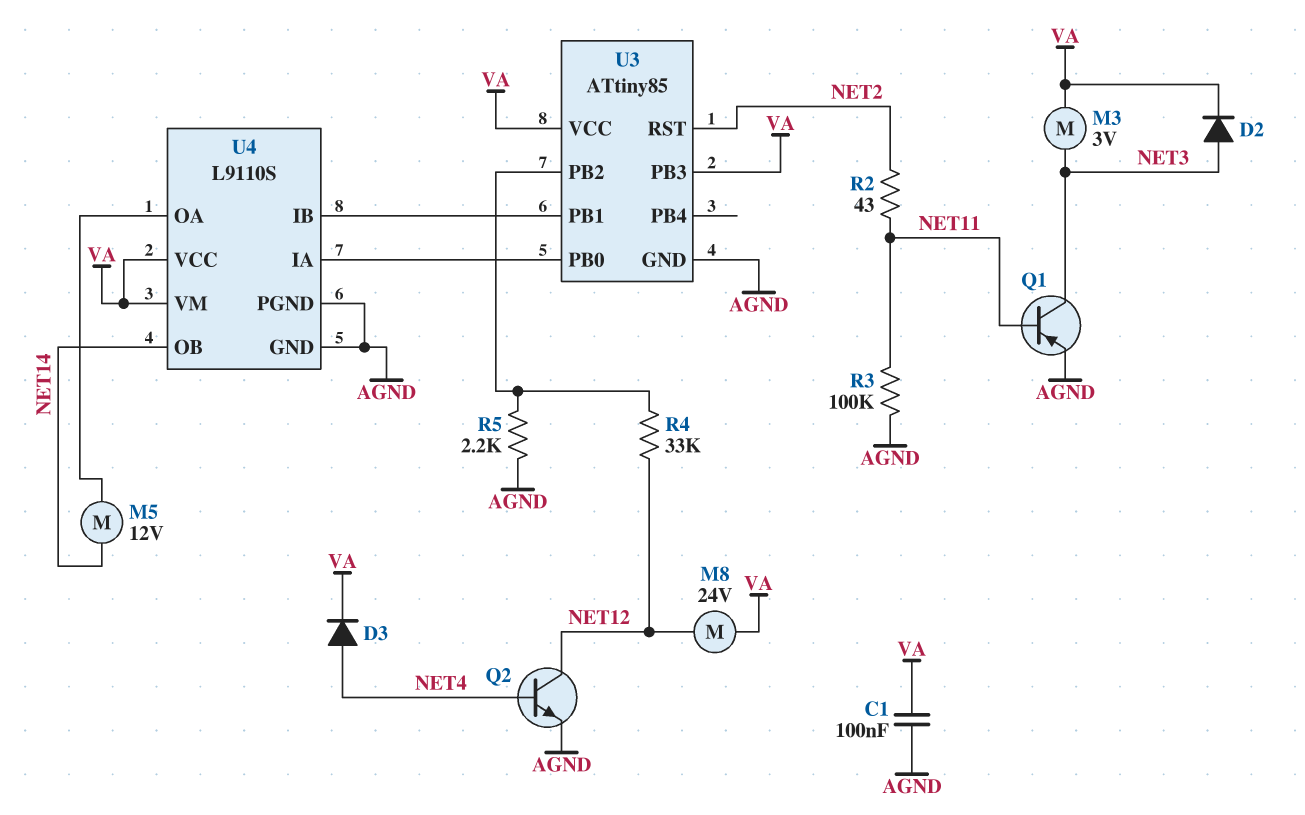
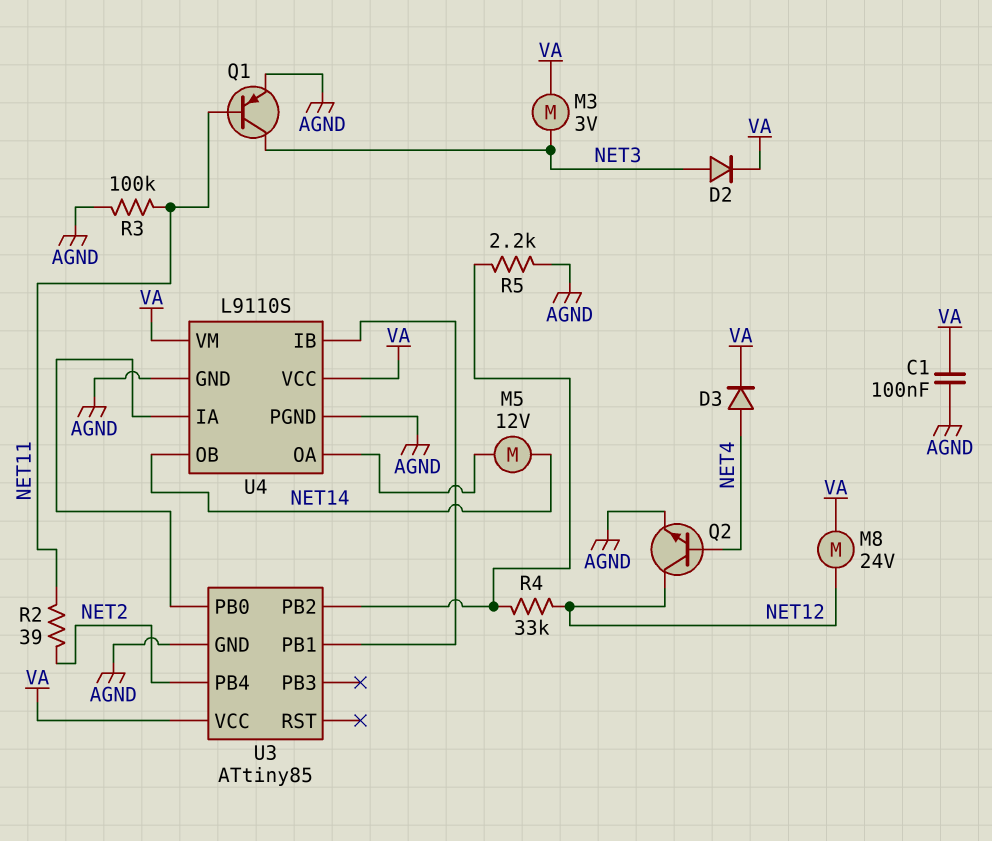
R2: 43 (NET2, NET11) -> 39 (NET2, NET11)
U3 pin PB3: VA -> none
U3 pin PB4: none -> NET2
U3 pin RST: NET2 -> none

